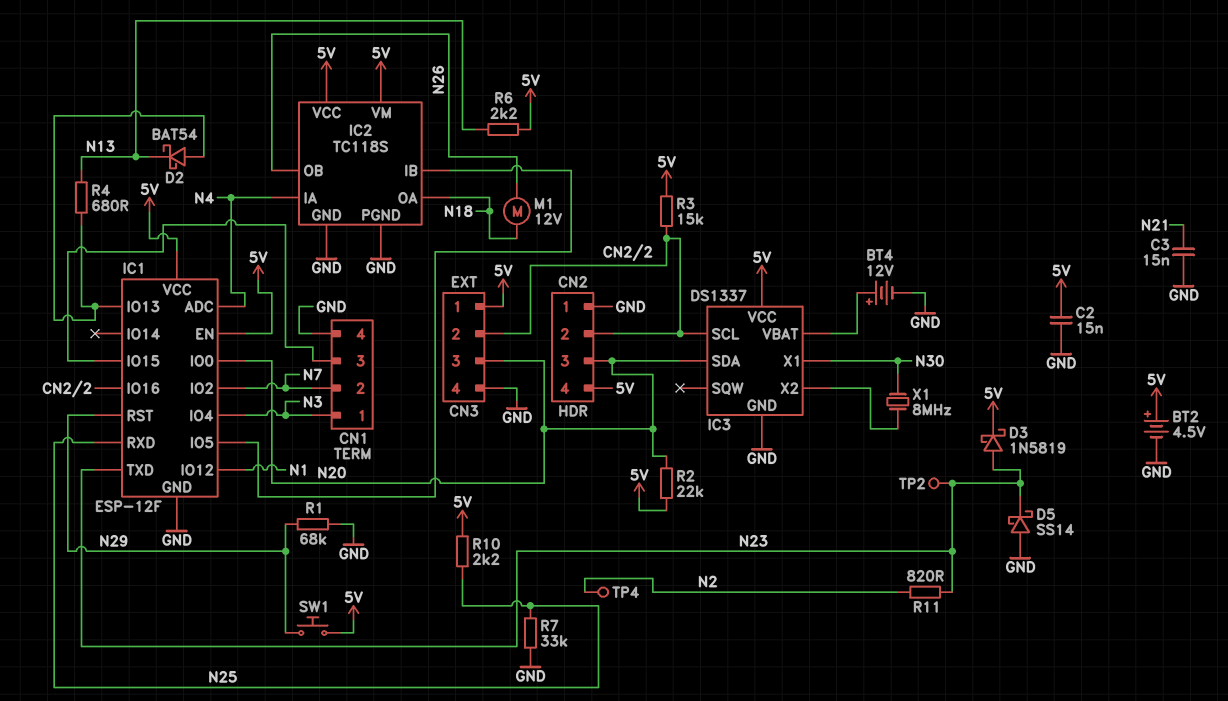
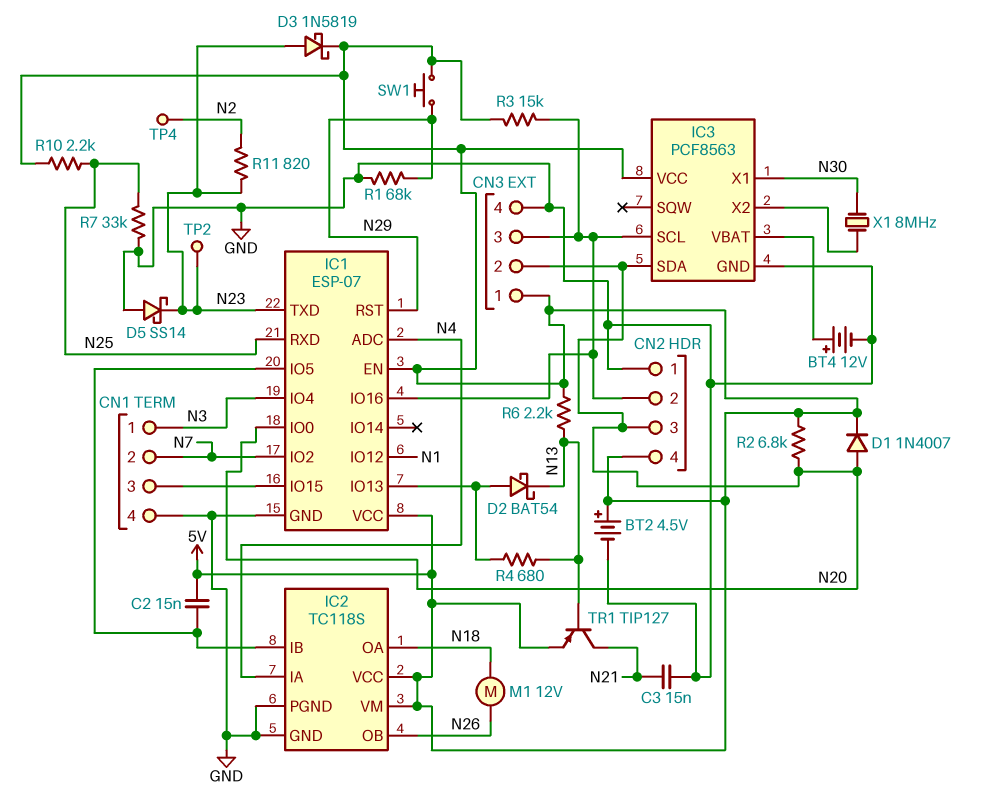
C2: 15nF (5V, GND) -> 15nF (5V, IC1/IO5)
CN3 pin 2: CN2/2 -> N20
CN3 pin 3: N20 -> CN2/2
D1: none -> diode 1N4007 (A N20, K 5V)
IC1: ESP-12F -> ESP-07
IC3: DS1337 -> PCF8563
R2: 22k (5V, N20) -> 6.8k (5V, N20)
TR1: none -> PNP TIP127 (B N13, C N21, E 5V)

